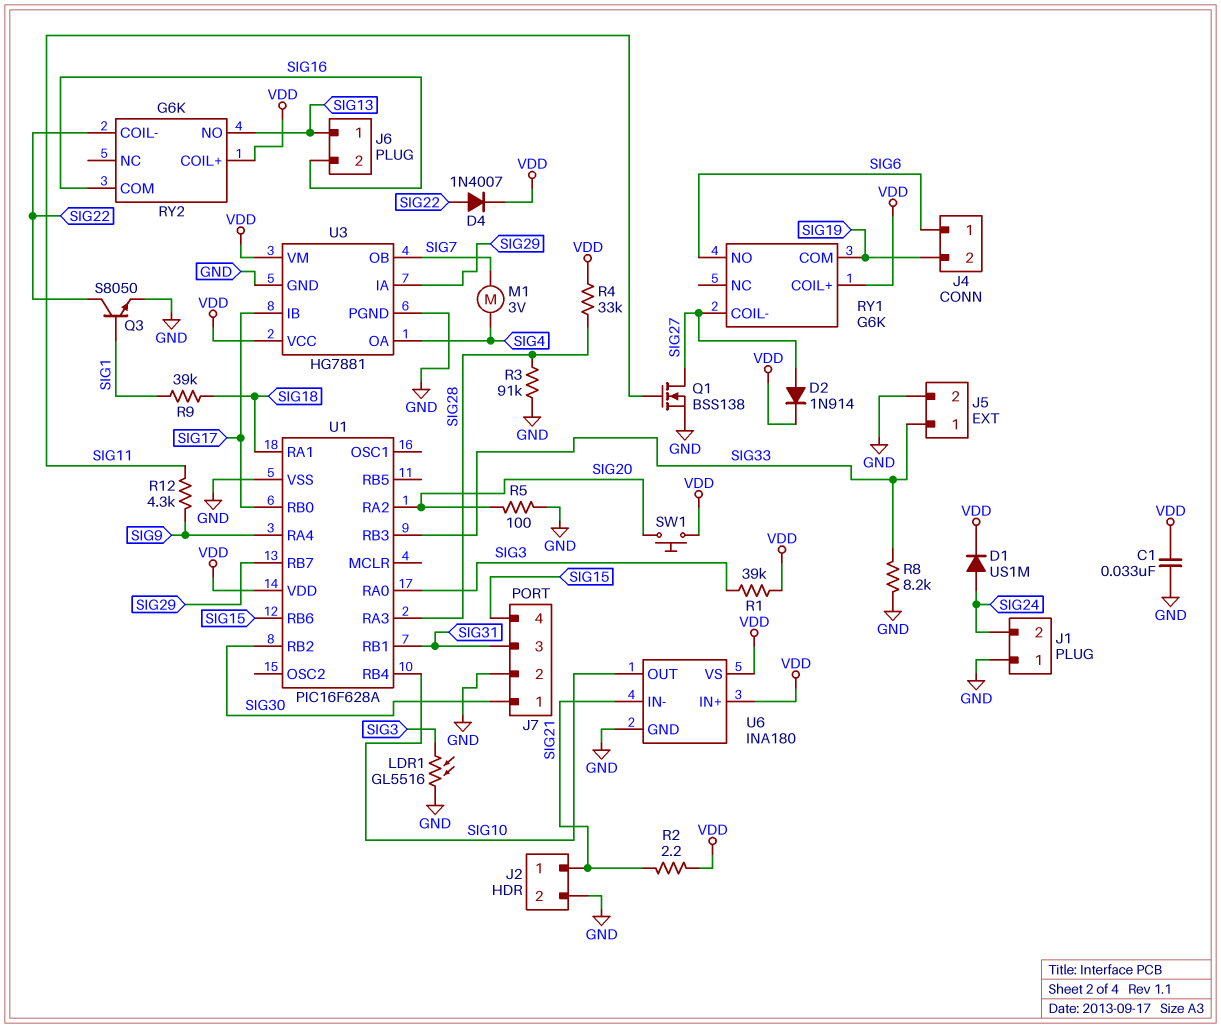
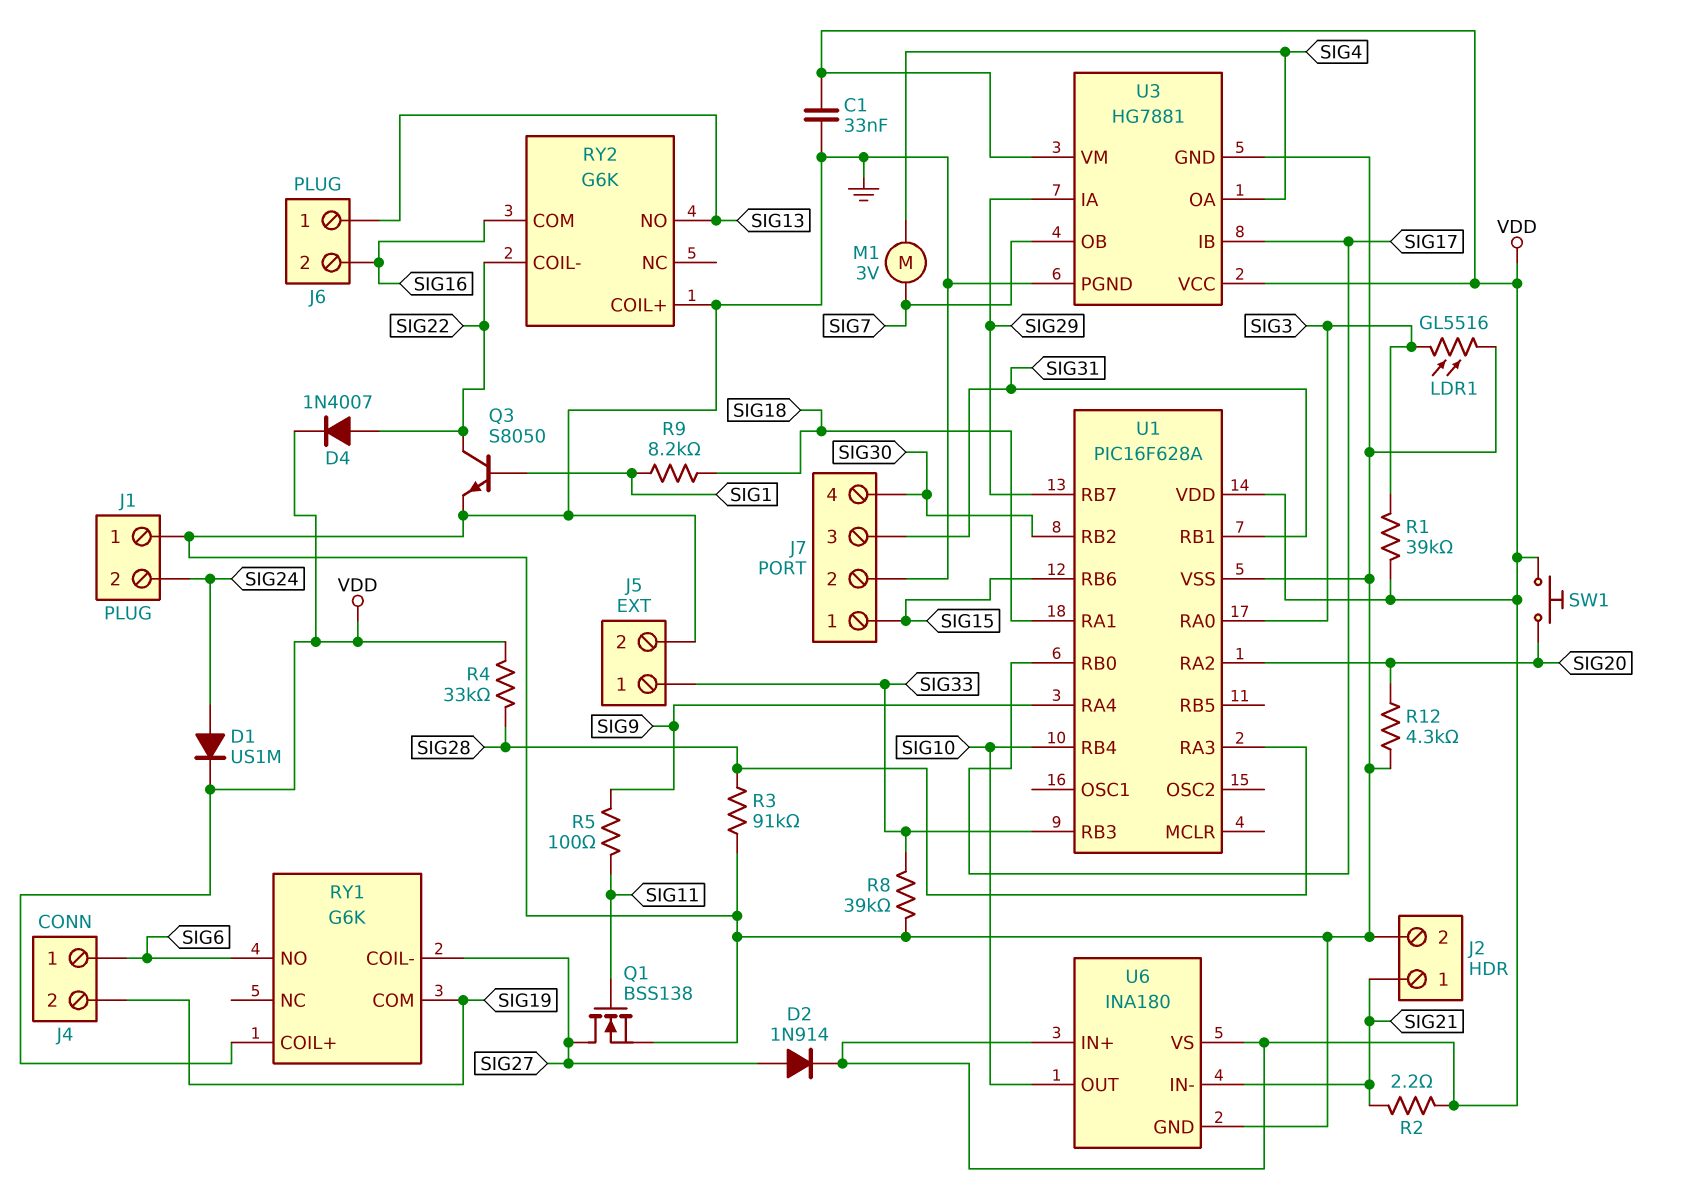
J7 pin 1: SIG30 -> SIG15
J7 pin 4: SIG15 -> SIG30
R5: 100 (GND, SIG20) -> 100 (SIG9, SIG11)
R8: 8.2k (GND, SIG33) -> 39k (GND, SIG33)
R9: 39k (SIG1, SIG18) -> 8.2k (SIG1, SIG18)
R12: 4.3k (SIG9, SIG11) -> 4.3k (GND, SIG20)
RY2 pin COIL+: VDD -> GND

